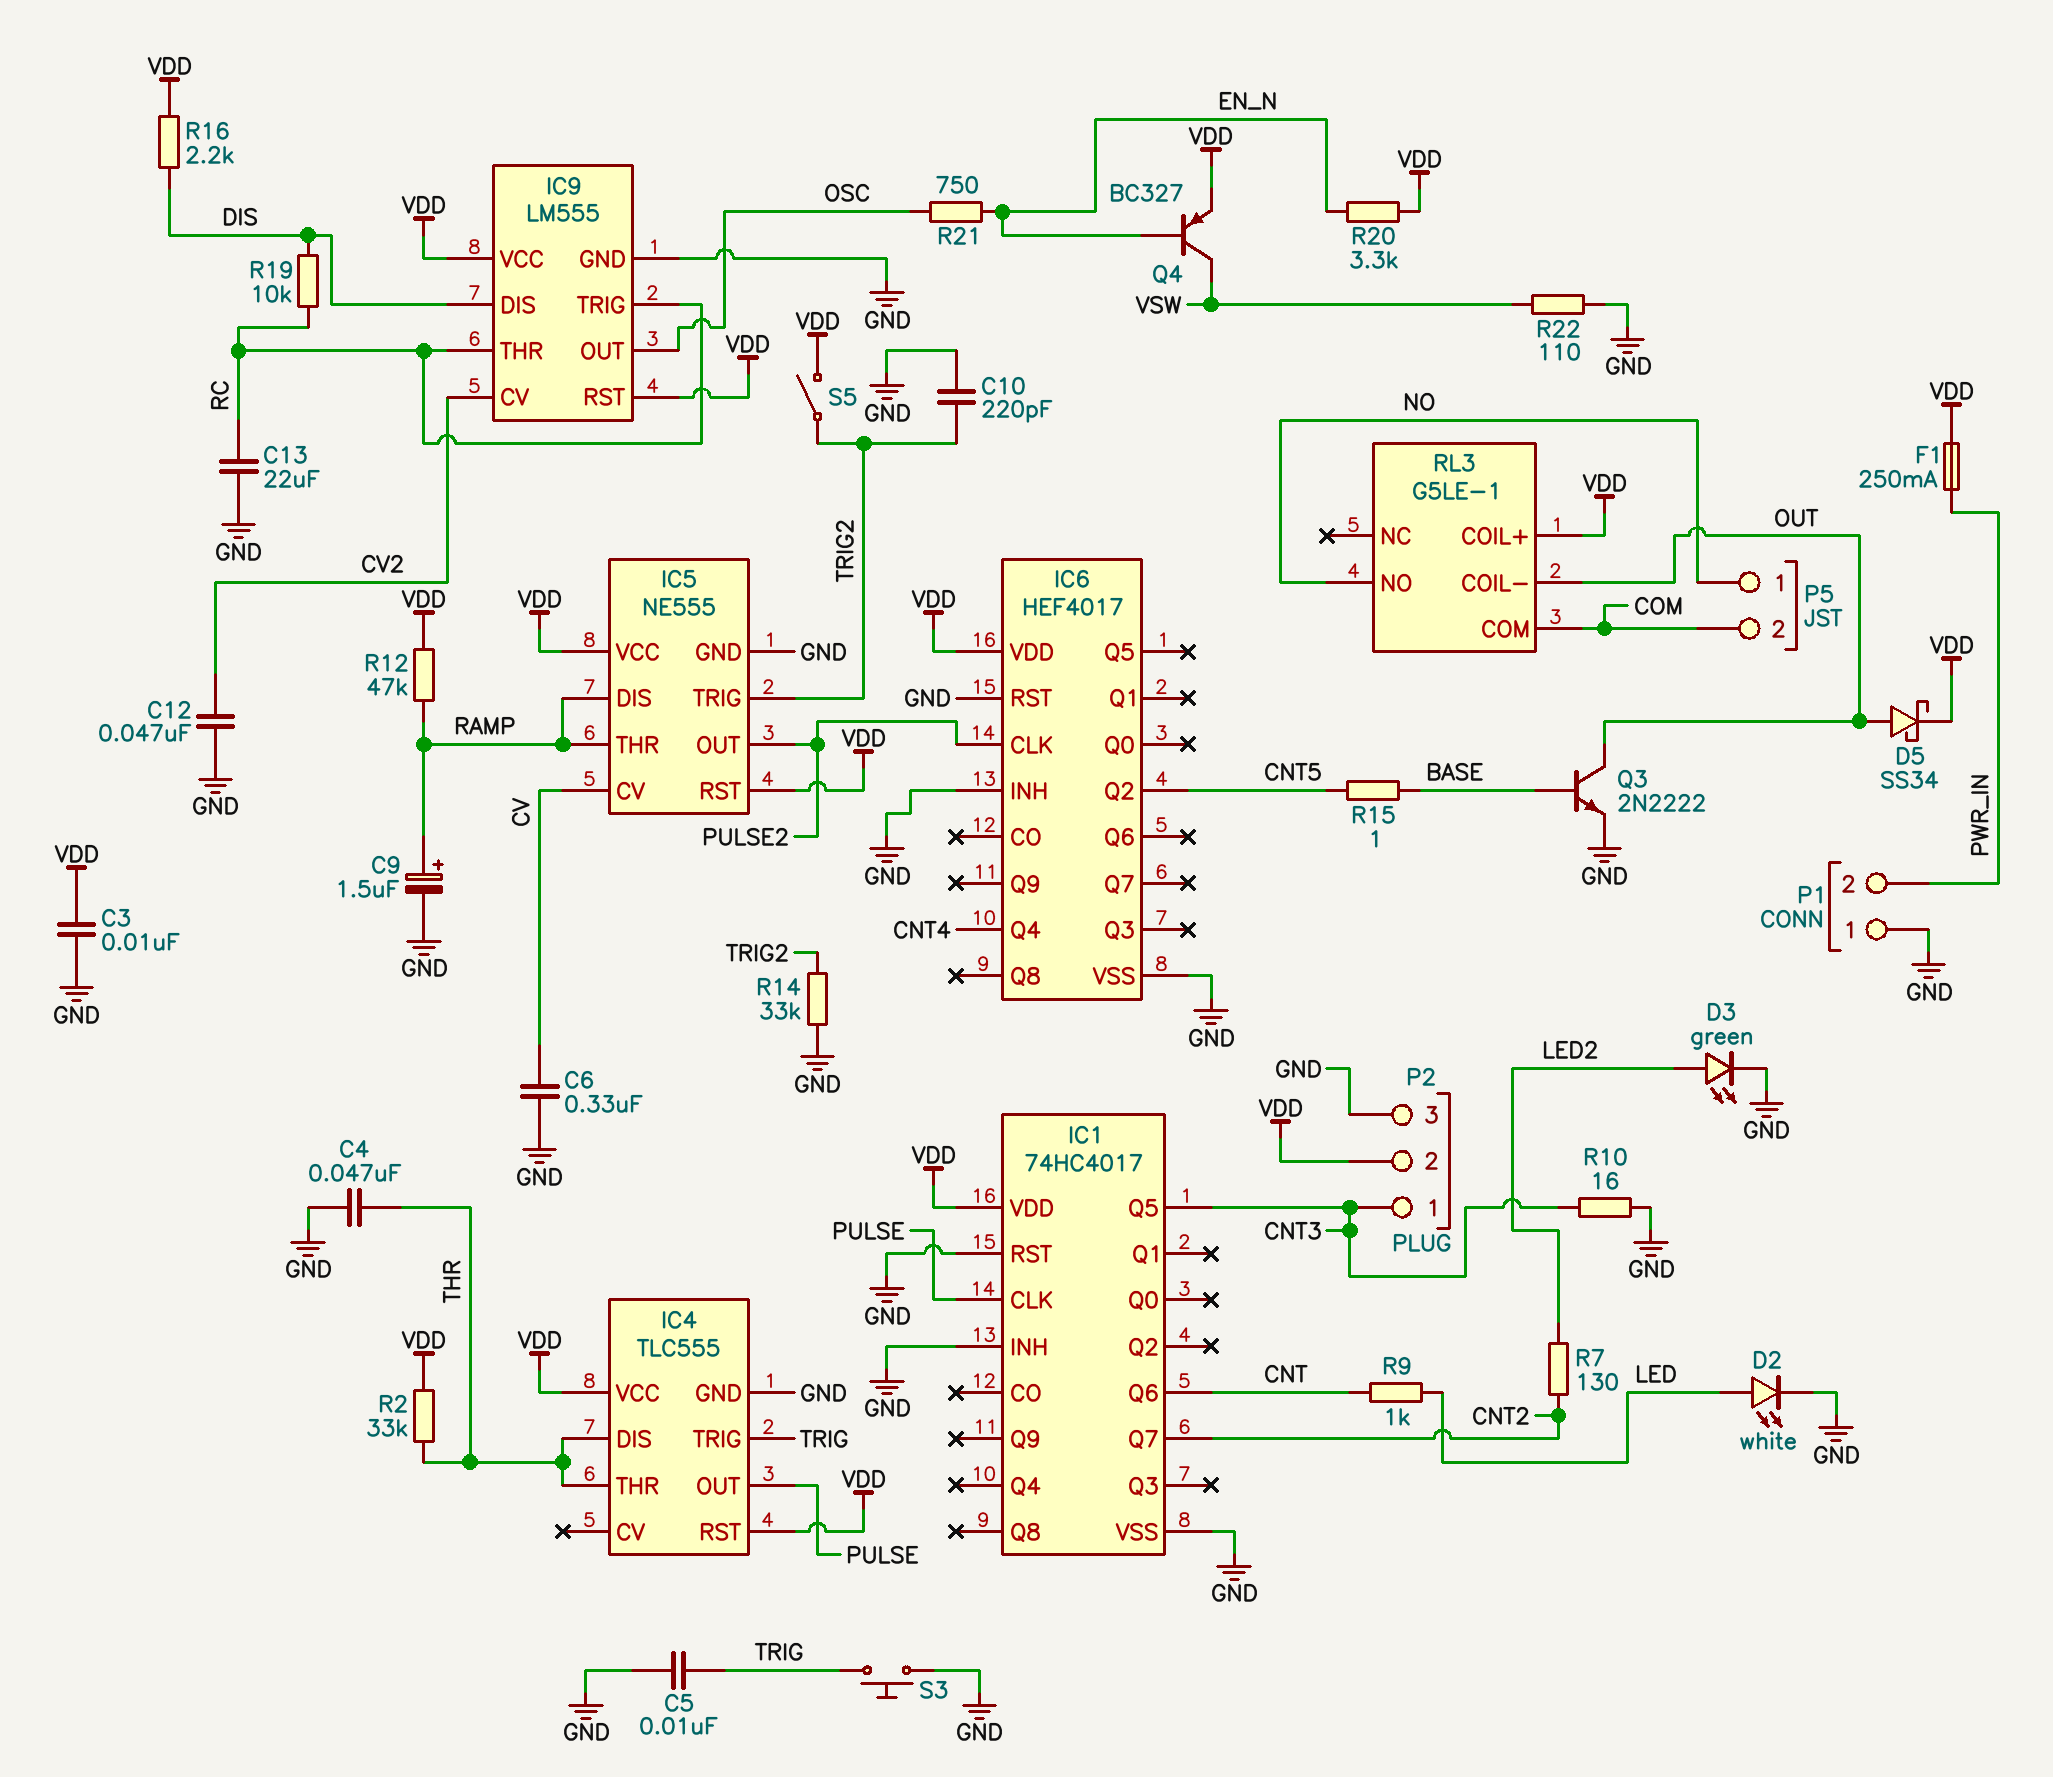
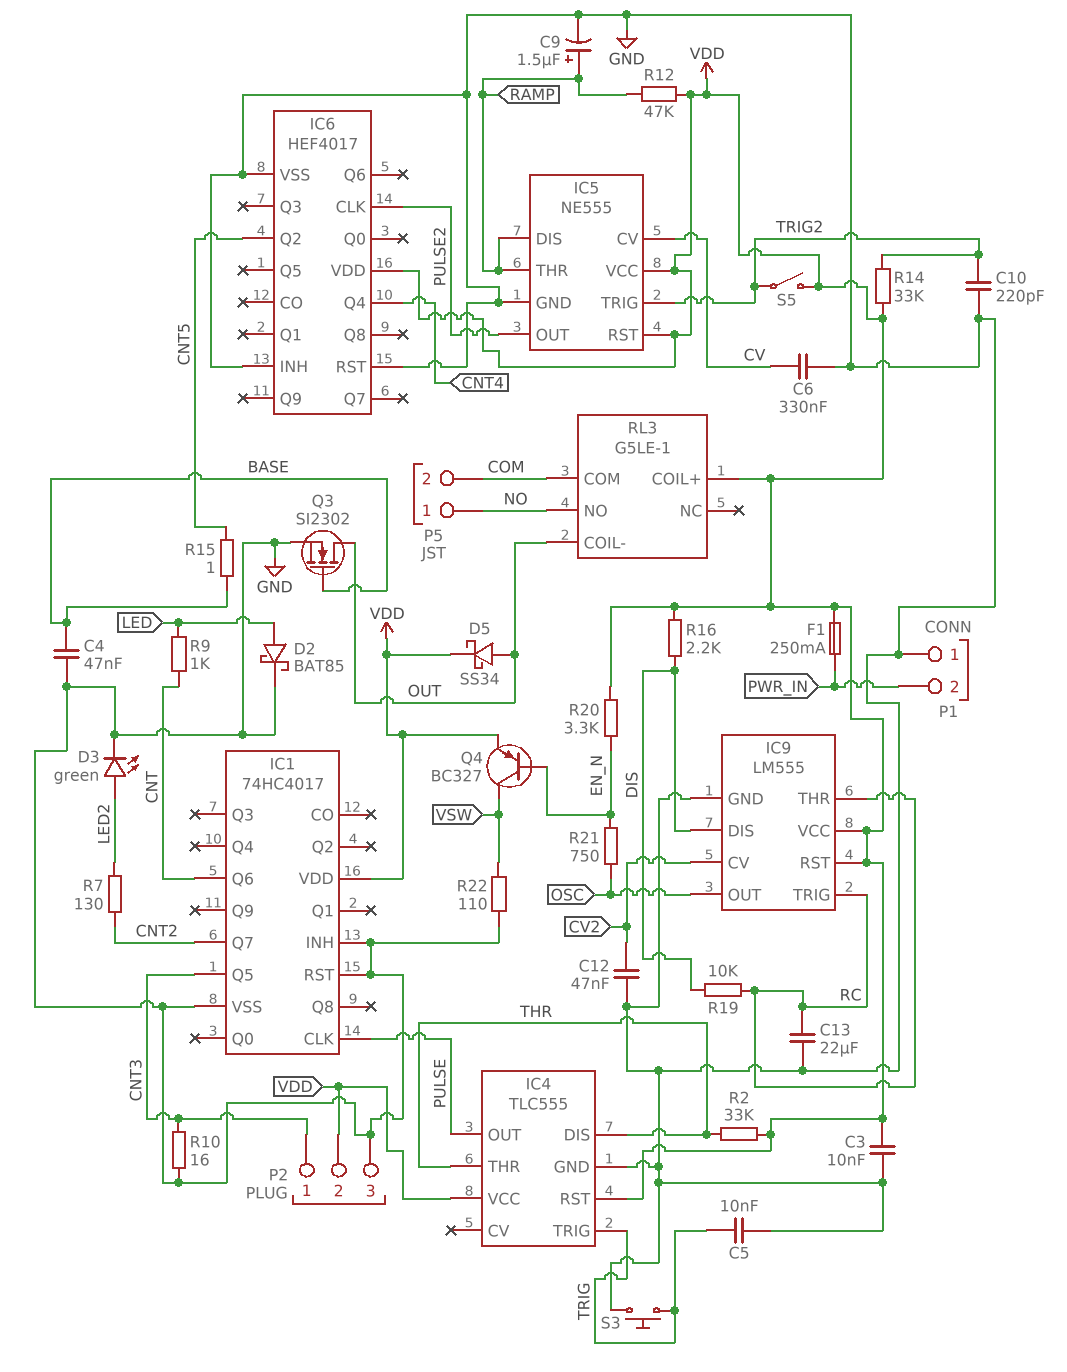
C4: 47nF (GND, THR) -> 47nF (BASE, GND)
D2: LED white (A LED, K GND) -> schottky BAT85 (A LED, K GND)
Q3: NPN 2N2222 (B BASE, C OUT, E GND) -> NMOS SI2302 (G BASE, D OUT, S GND)
R14: 33k (GND, TRIG2) -> 33k (TRIG2, VDD)

